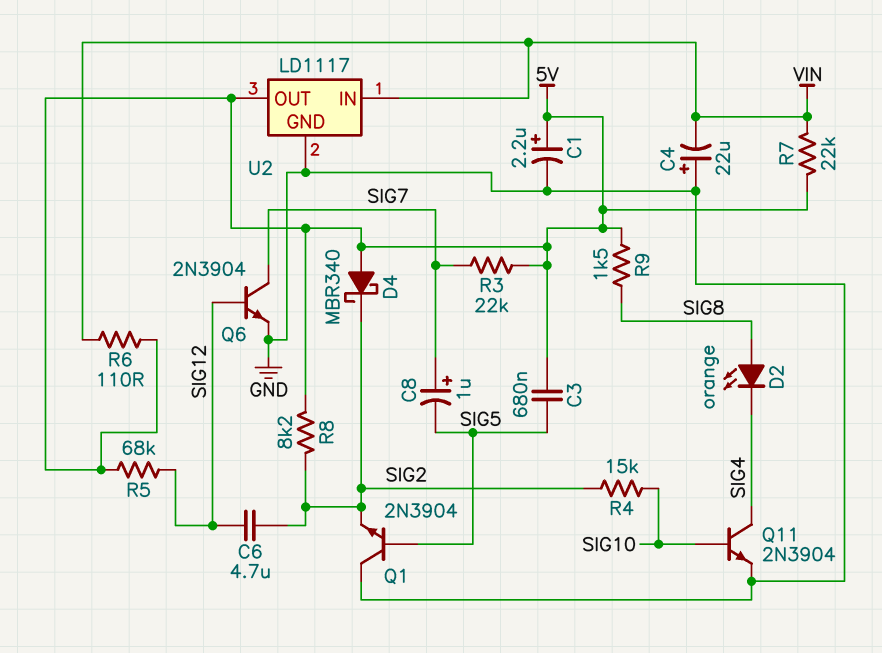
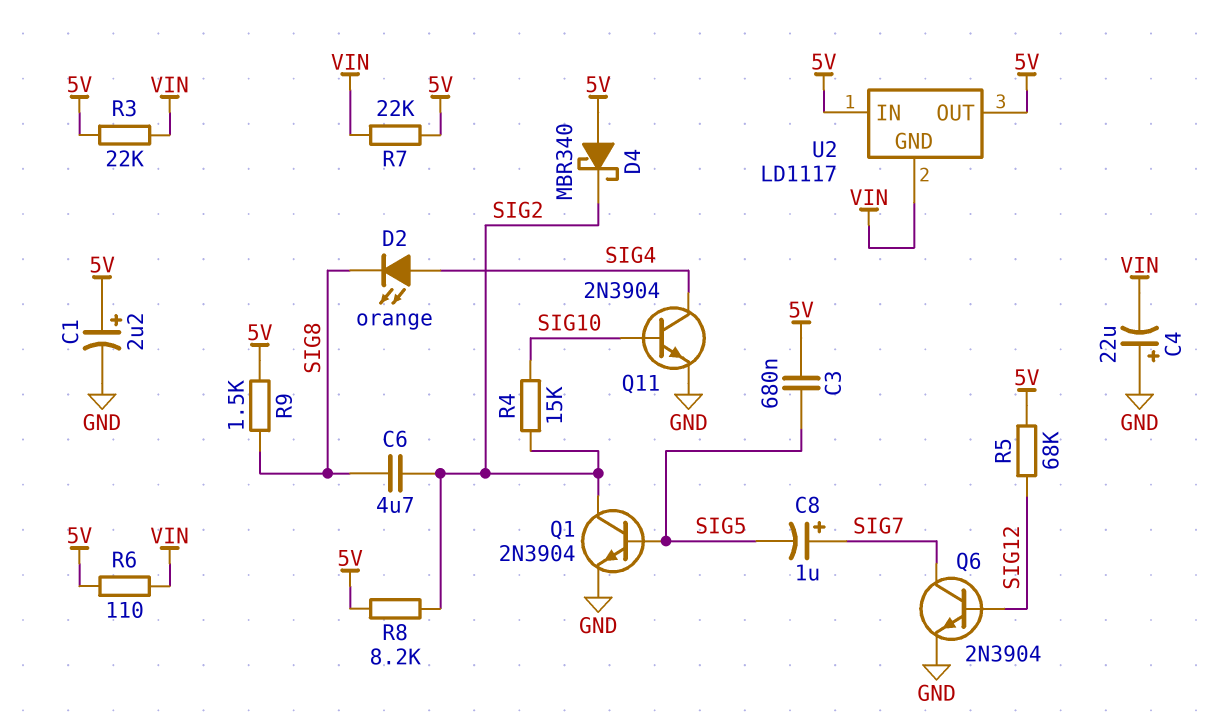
C6: 4.7uF (SIG2, SIG12) -> 4.7uF (SIG2, SIG8)
D2: LED orange (A SIG8, K SIG4) -> LED orange (A SIG4, K SIG8)
Q1: NPN 2N3904 (B SIG5, C GND, E SIG2) -> NPN 2N3904 (B SIG5, C SIG2, E GND)
R3: 22k (5V, SIG7) -> 22k (5V, VIN)
U2 pin GND: GND -> VIN
U2 pin IN: VIN -> 5V

